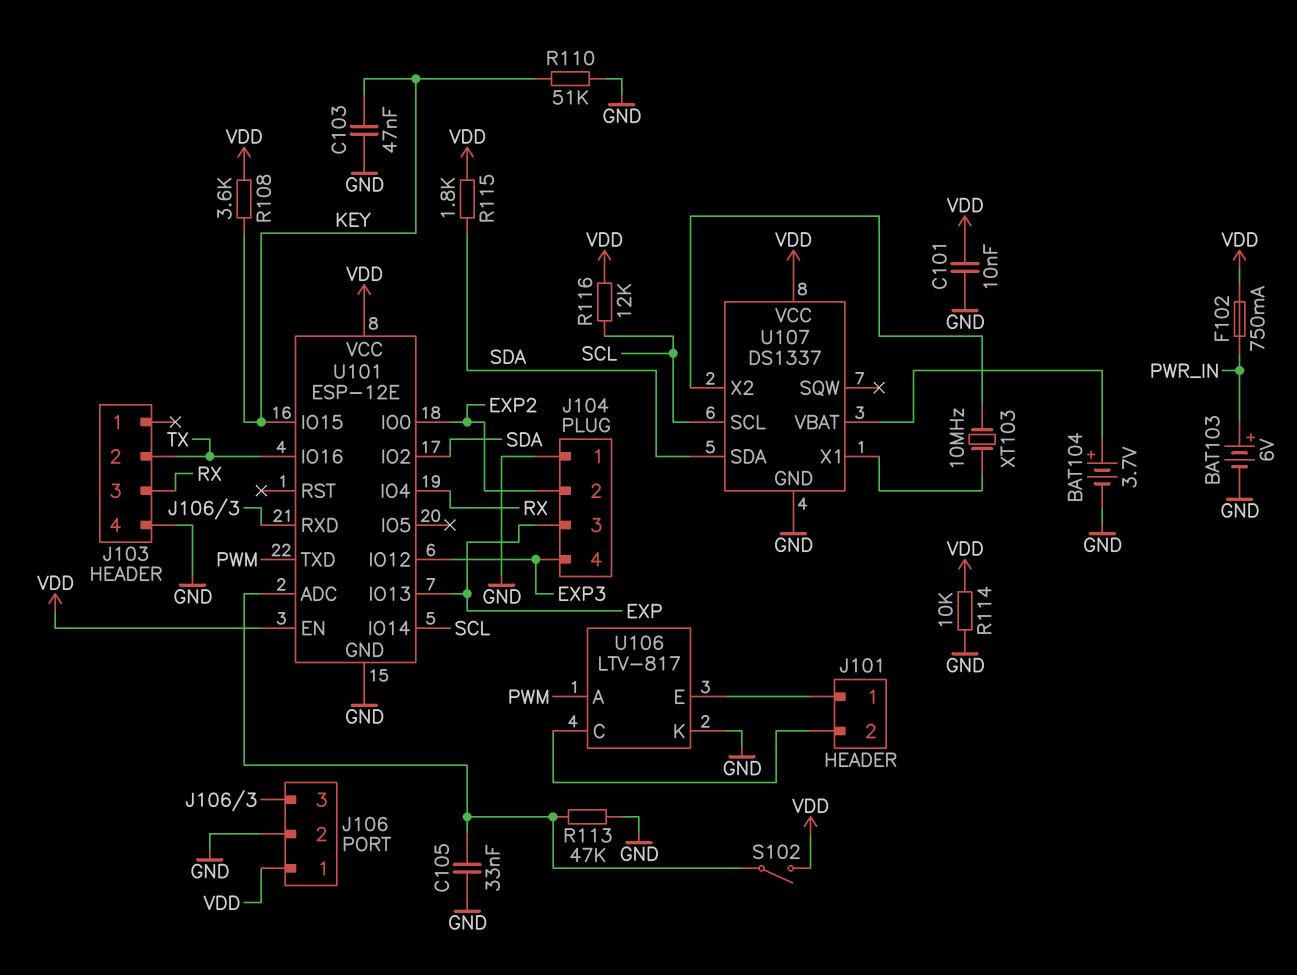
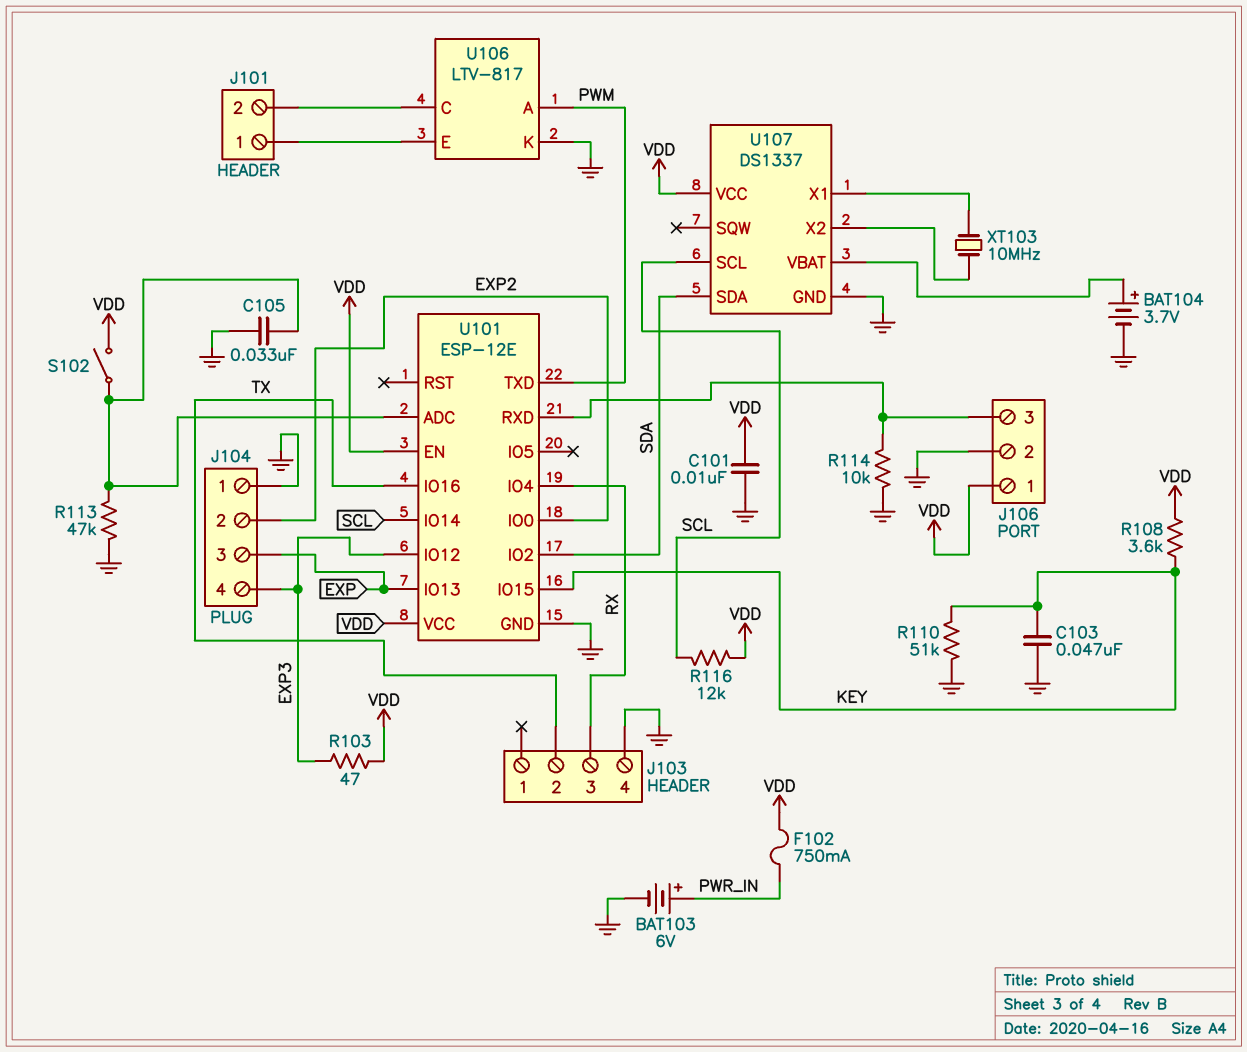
R103: none -> 47 (EXP3, VDD)
R114: 10k (GND, VDD) -> 10k (GND, J106/3)
R115: 1.8k (SDA, VDD) -> none

